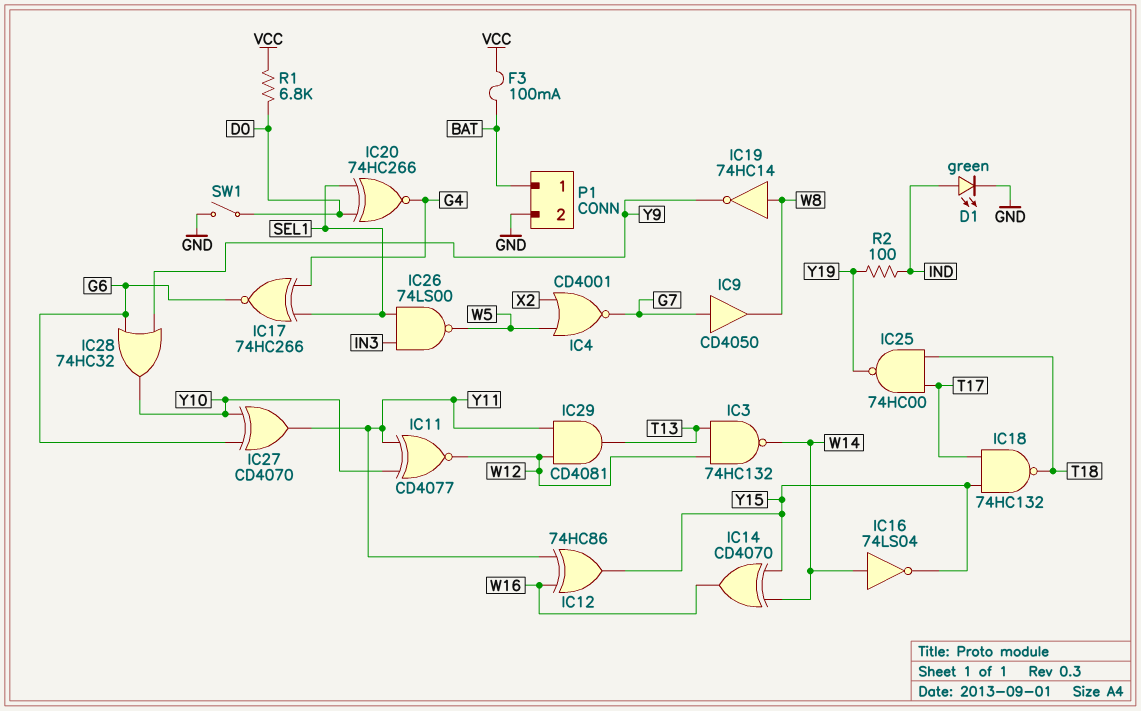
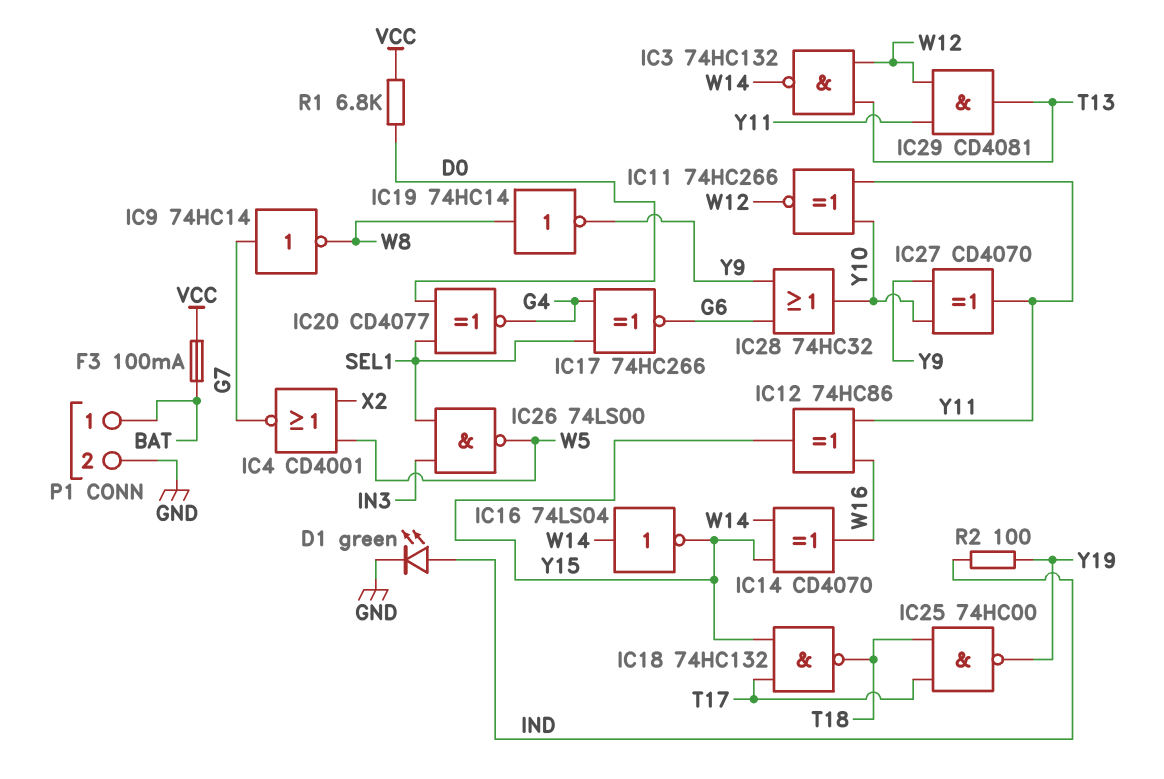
IC9: buffer CD4050 (in G7, out W8) -> NOT 74HC14 (in G7, out W8)
IC11: XNOR CD4077 (in Y10, in Y11, out W12) -> XNOR 74HC266 (in Y10, in Y11, out W12)
IC20: XNOR 74HC266 (in D0, in SEL1, out G4) -> XNOR CD4077 (in D0, in SEL1, out G4)
IC27: XOR CD4070 (in G6, in Y10, out Y11) -> XOR CD4070 (in Y9, in Y10, out Y11)
SW1: switch (D0, GND) -> none

